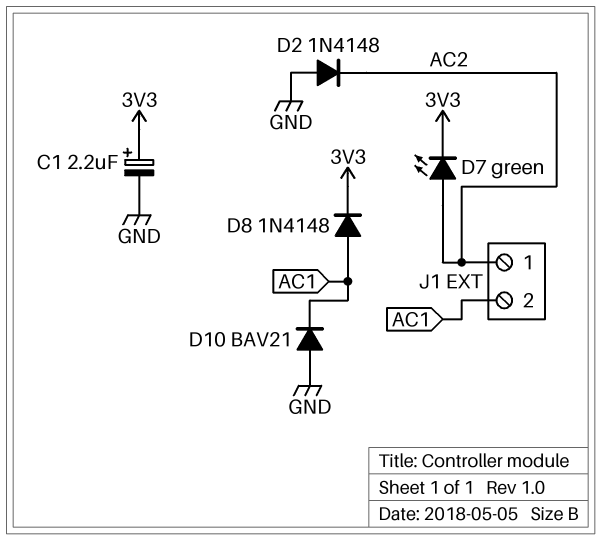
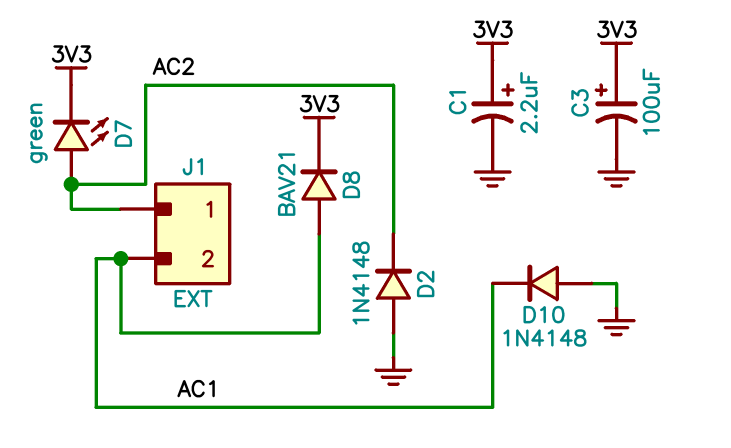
C3: none -> 100uF (plus 3V3, minus GND)
D8: diode 1N4148 (A AC1, K 3V3) -> diode BAV21 (A AC1, K 3V3)
D10: diode BAV21 (A GND, K AC1) -> diode 1N4148 (A GND, K AC1)

